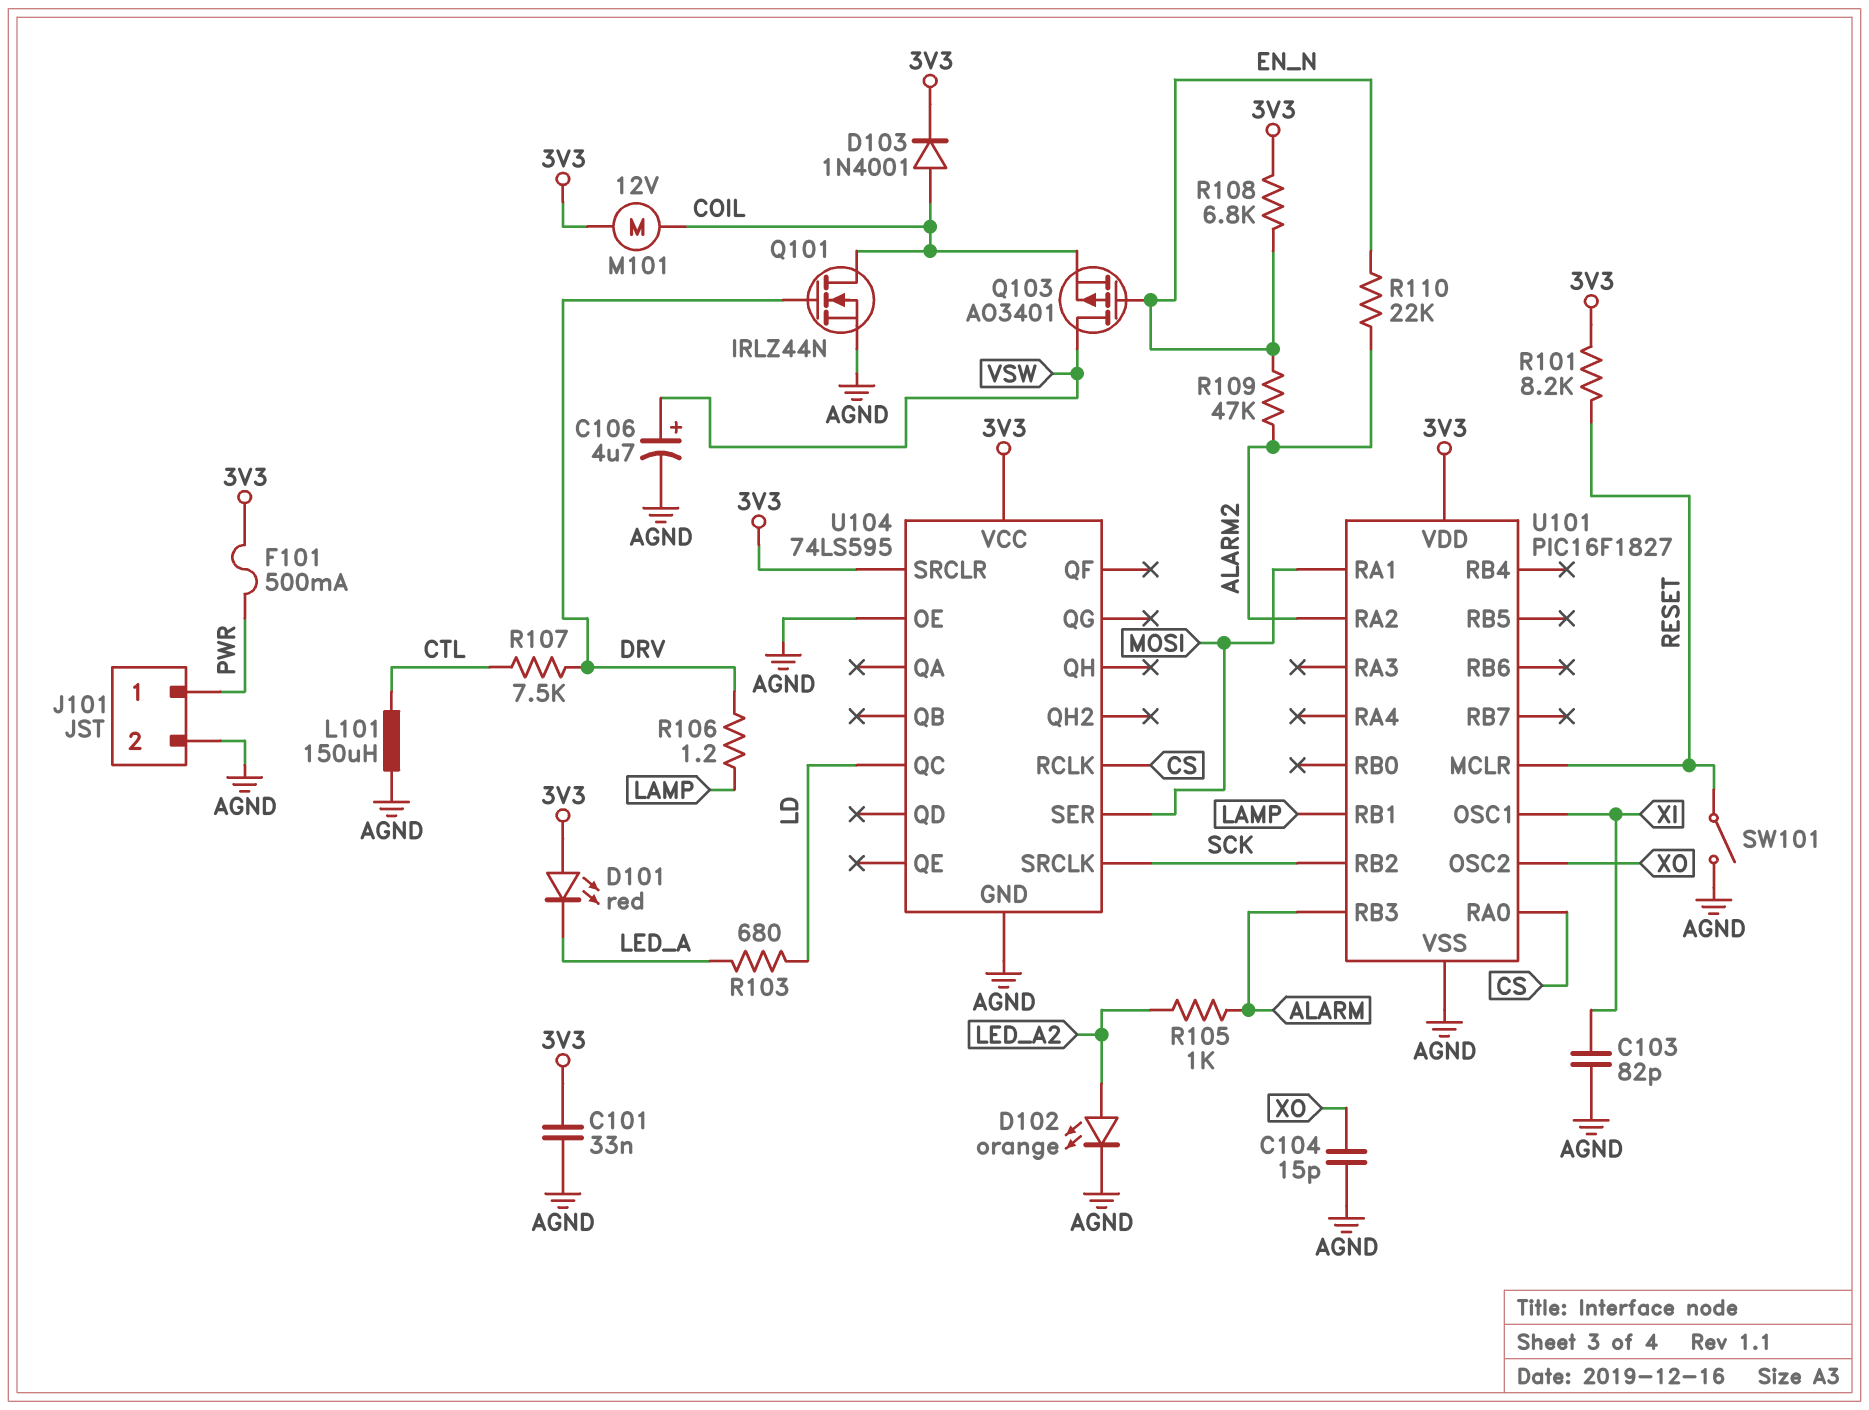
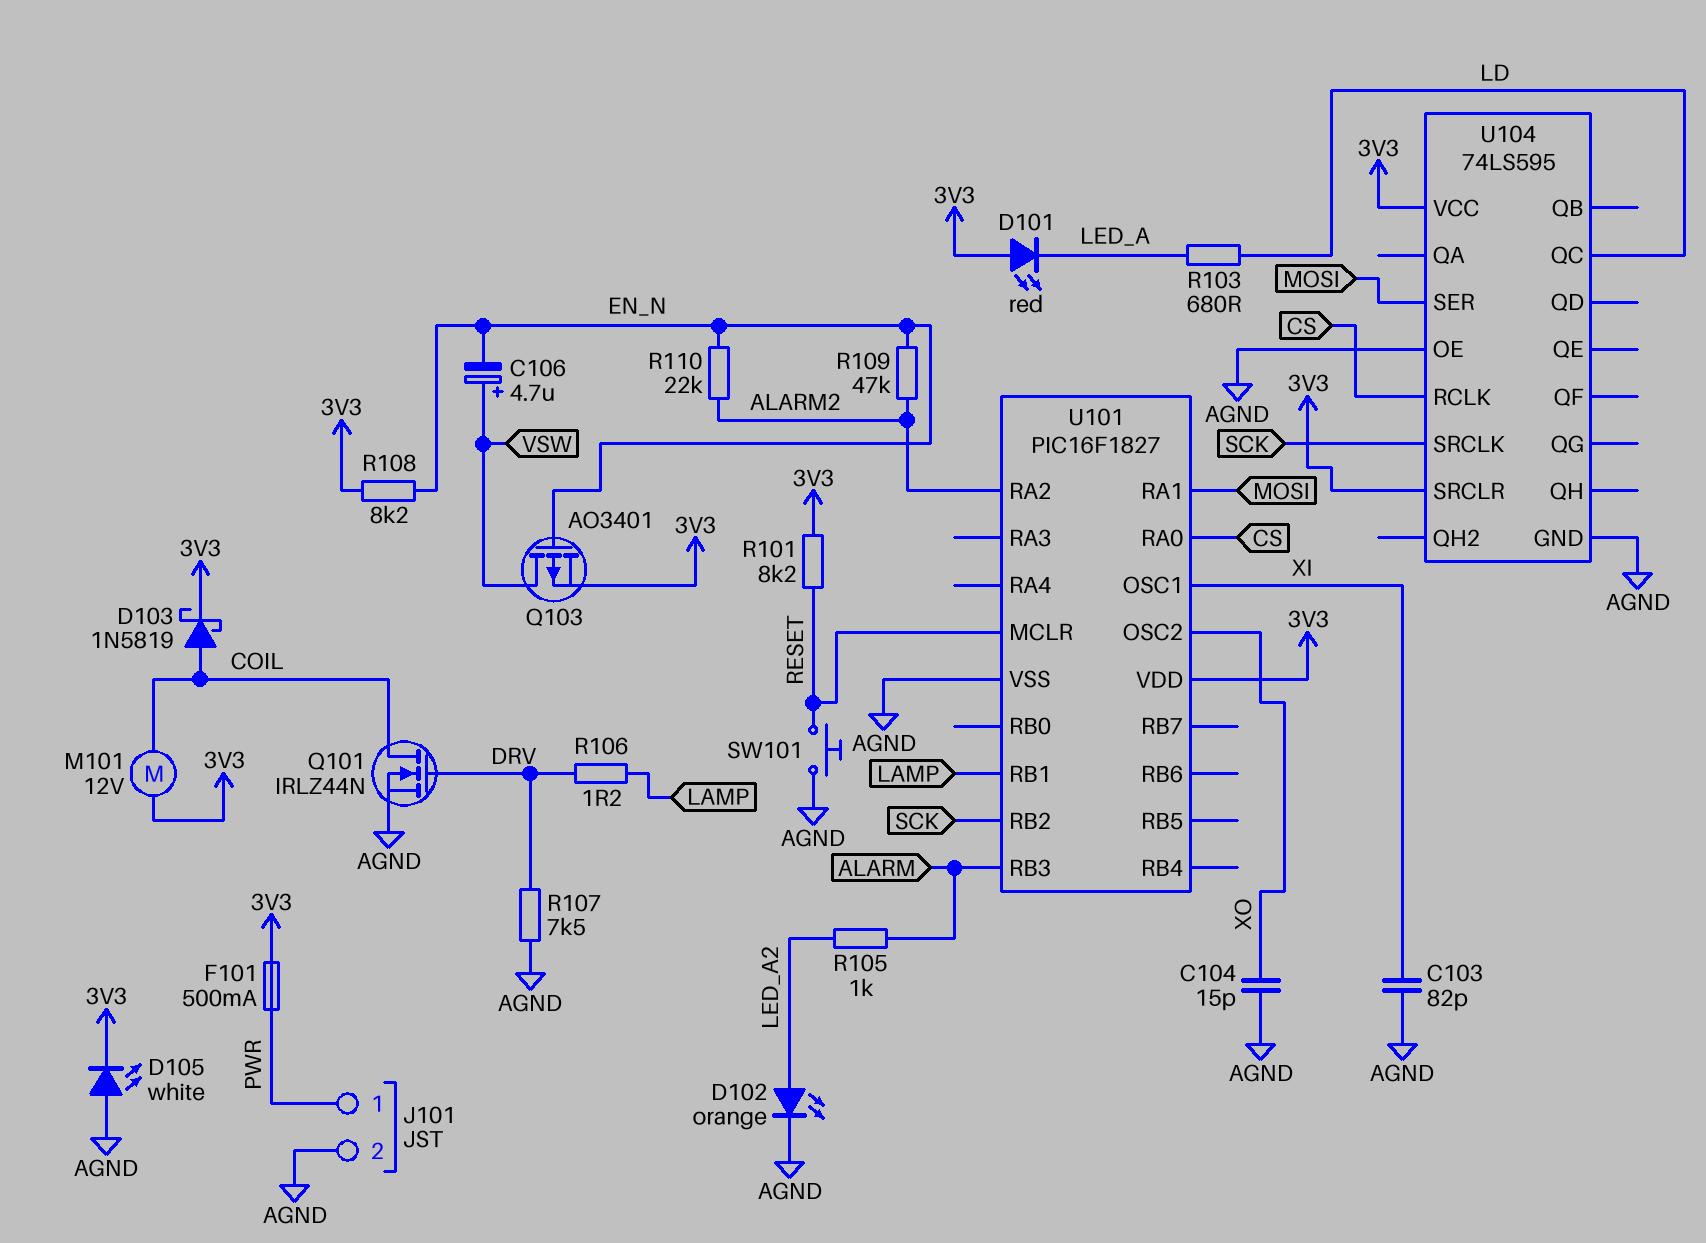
C101: 33nF (3V3, AGND) -> none
C106: 4.7uF (plus VSW, minus AGND) -> 4.7uF (plus VSW, minus EN_N)
D103: diode 1N4001 (A COIL, K 3V3) -> schottky 1N5819 (A COIL, K 3V3)
D105: none -> LED white (A AGND, K 3V3)
L101: 150uH (AGND, CTL) -> none
Q103: PMOS AO3401 (G EN_N, D VSW, S COIL) -> PMOS AO3401 (G EN_N, D VSW, S 3V3)
R107: 7.5k (CTL, DRV) -> 7.5k (AGND, DRV)
R108: 6.8k (3V3, EN_N) -> 8.2k (3V3, EN_N)
SW101: switch (AGND, RESET) -> button (AGND, RESET)

